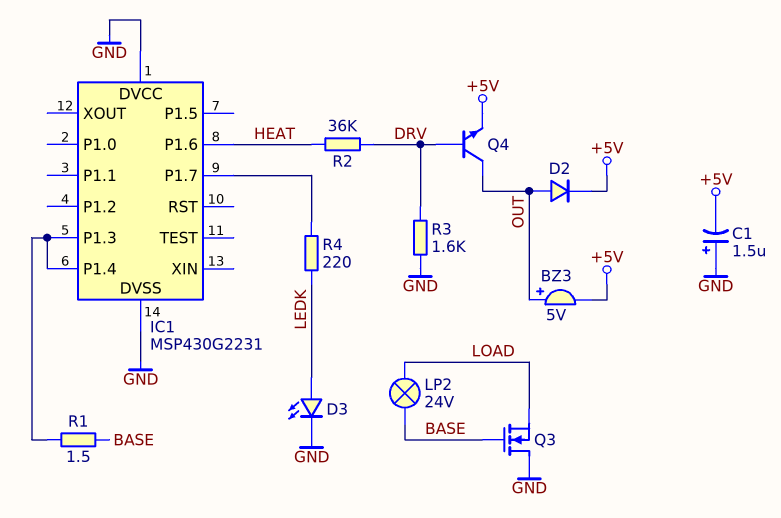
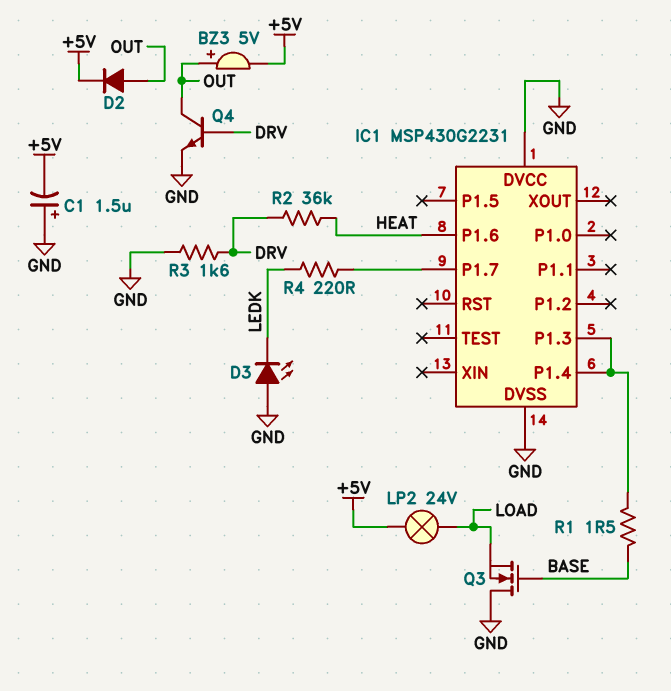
D3: LED (A LEDK, K GND) -> LED (A GND, K LEDK)
LP2: lamp 24V (BASE, LOAD) -> lamp 24V (+5V, LOAD)
Q4: NPN (B DRV, C OUT, E +5V) -> NPN (B DRV, C OUT, E GND)

